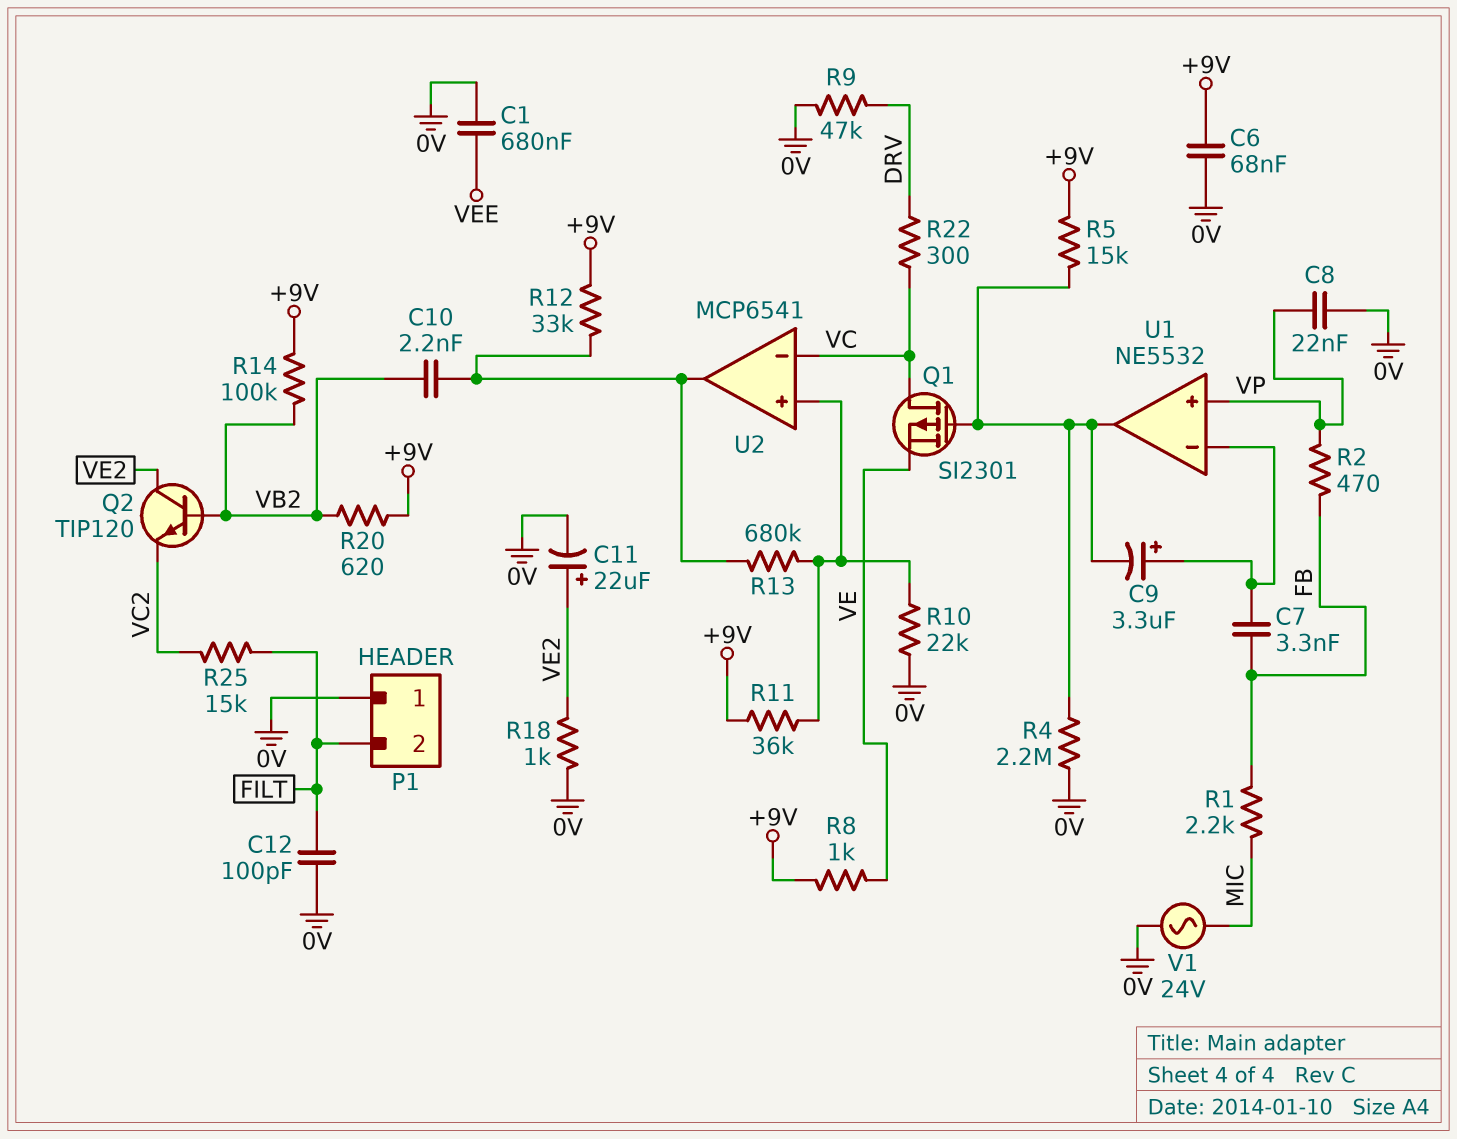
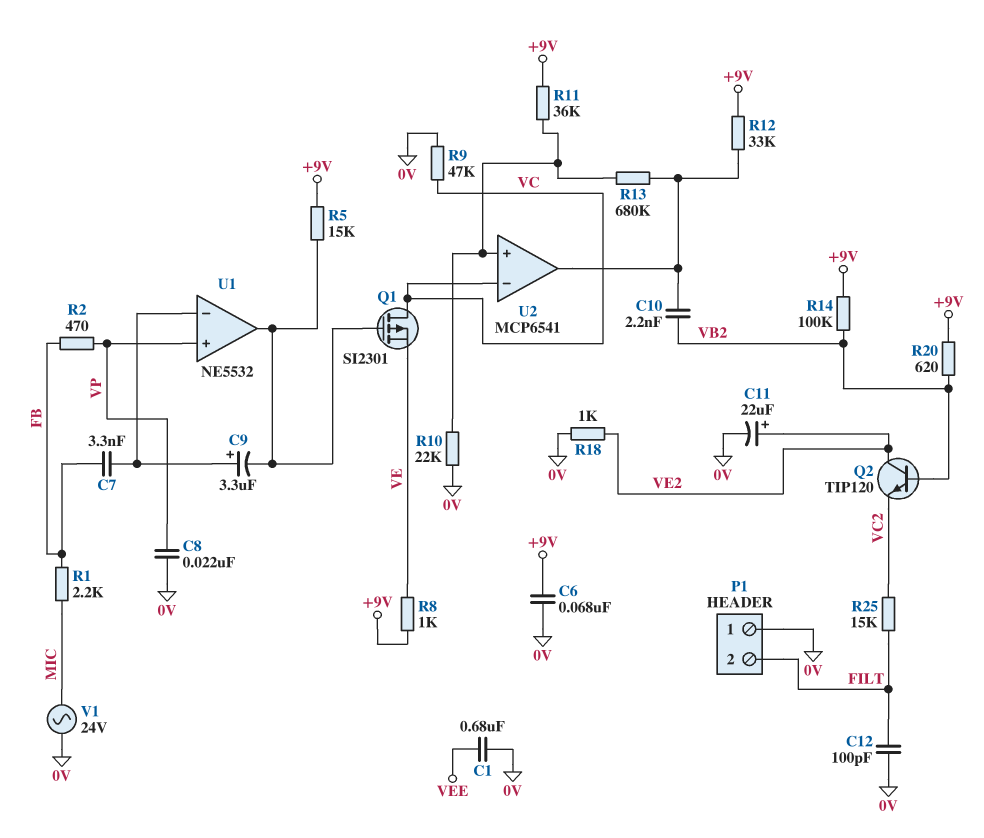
R4: 2.2M (0V, U1/out) -> none
R9: 47k (0V, DRV) -> 47k (0V, VC)
R22: 300 (DRV, VC) -> none

